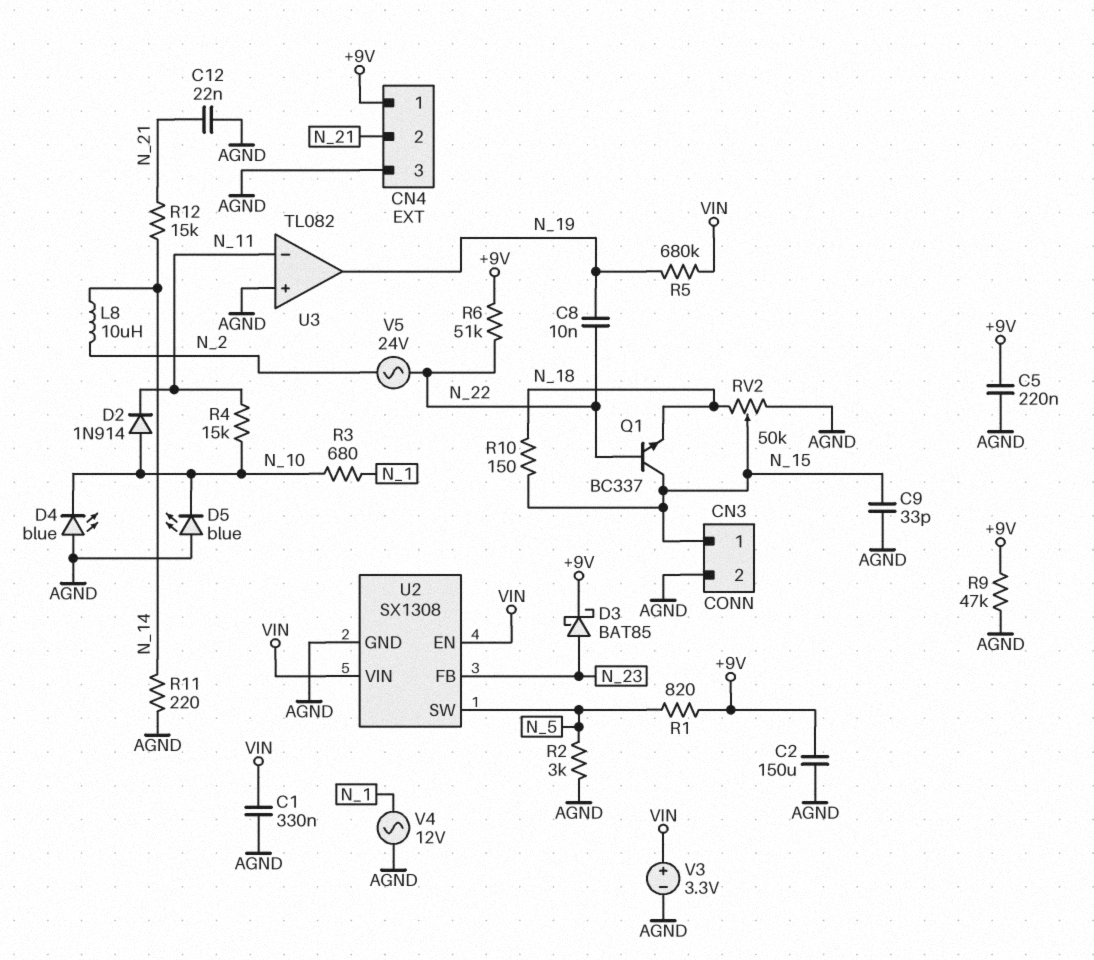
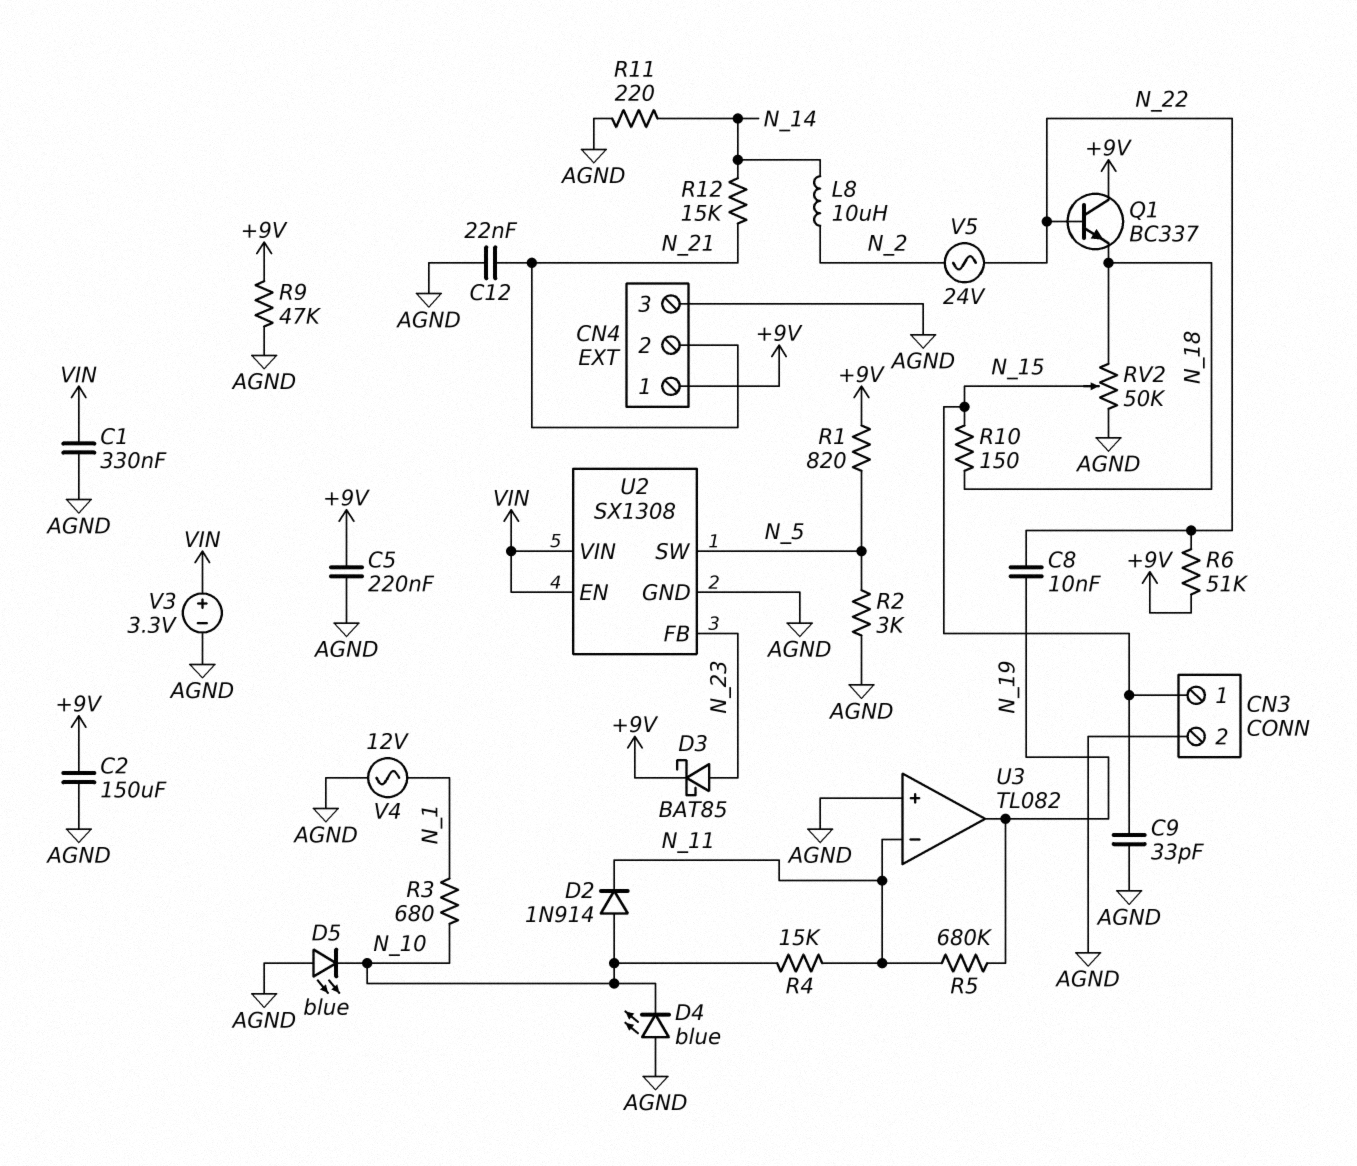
Q1: NPN BC337 (B N_22, C N_15, E N_18) -> NPN BC337 (B N_22, C +9V, E N_18)
R5: 680k (N_19, VIN) -> 680k (N_11, N_19)

